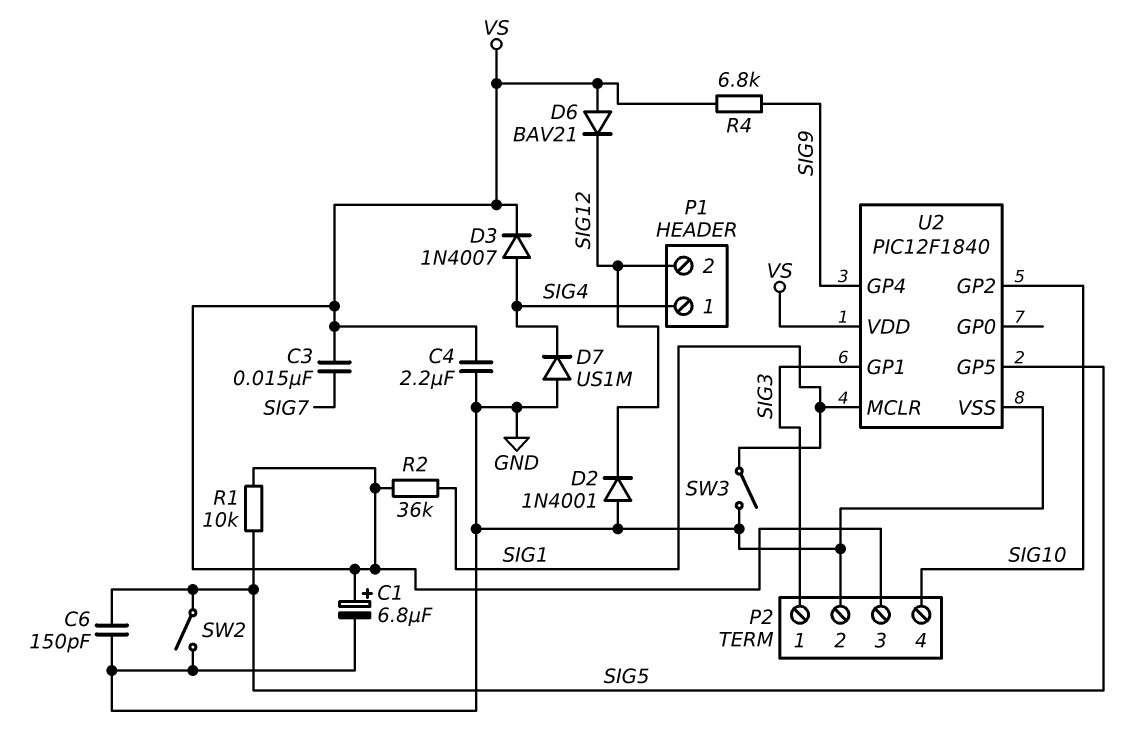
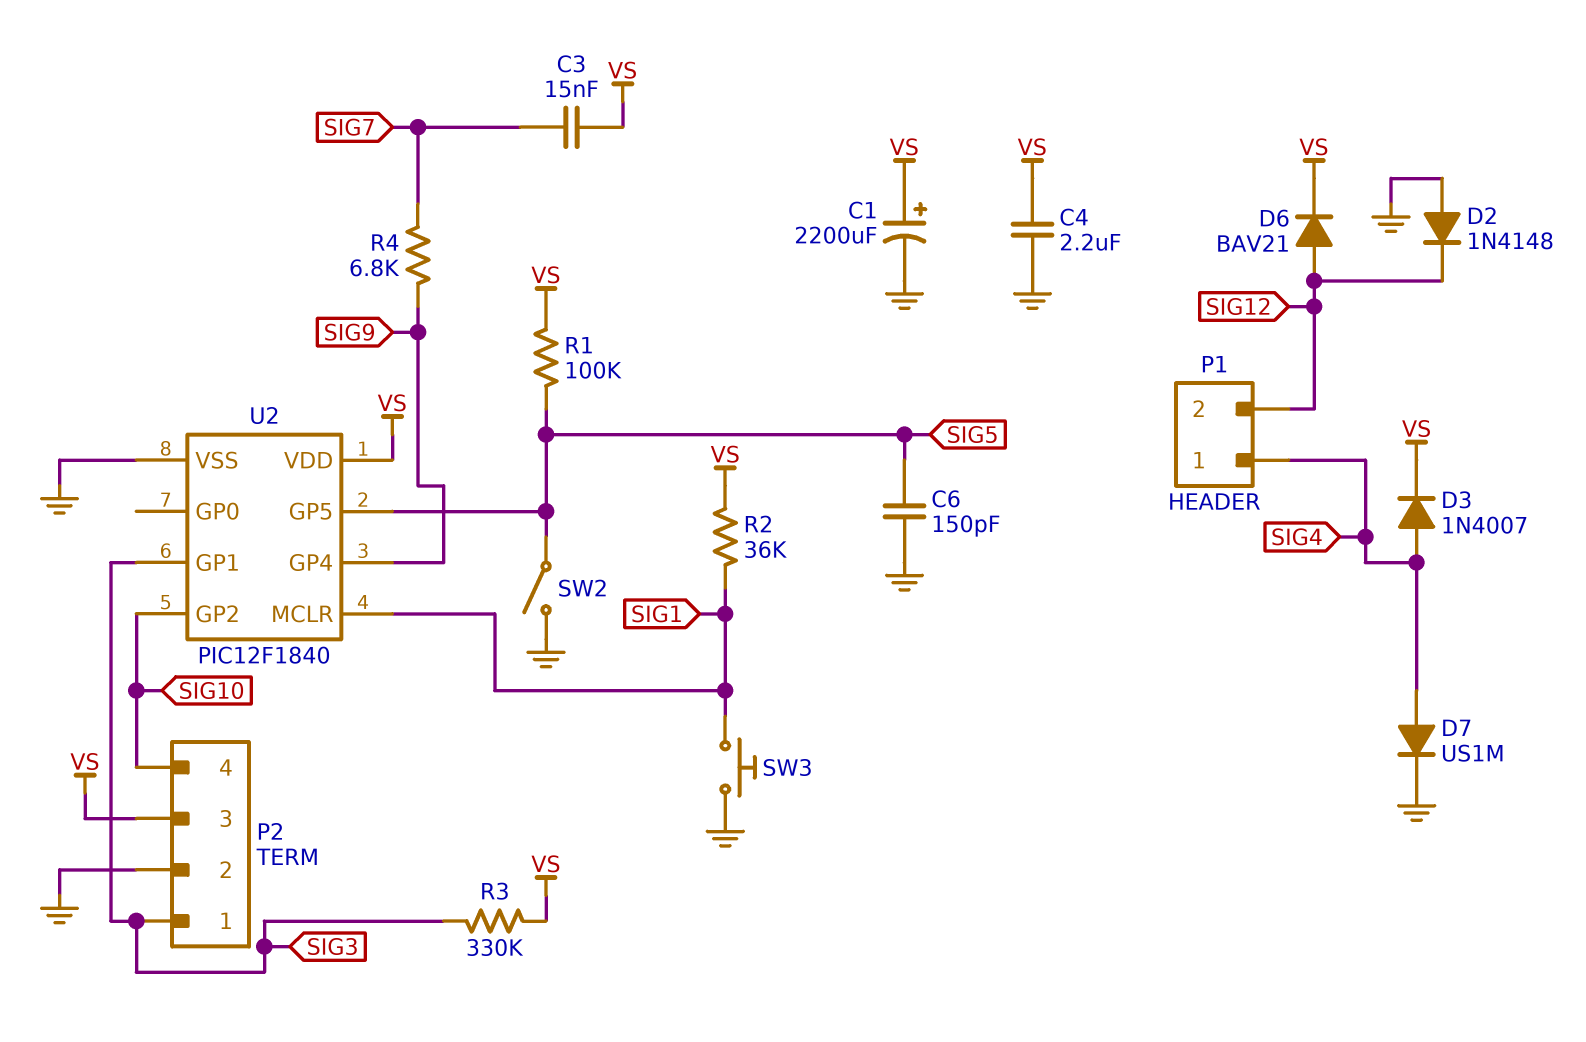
C1: 6.8uF (plus VS, minus GND) -> 2200uF (plus VS, minus GND)
D2: diode 1N4001 (A GND, K SIG12) -> diode 1N4148 (A GND, K SIG12)
D6: diode BAV21 (A VS, K SIG12) -> diode BAV21 (A SIG12, K VS)
D7: diode US1M (A GND, K SIG4) -> diode US1M (A SIG4, K GND)
R1: 10k (SIG5, VS) -> 100k (SIG5, VS)
R3: none -> 330k (SIG3, VS)
R4: 6.8k (SIG9, VS) -> 6.8k (SIG7, SIG9)
SW3: switch (GND, SIG1) -> button (GND, SIG1)

